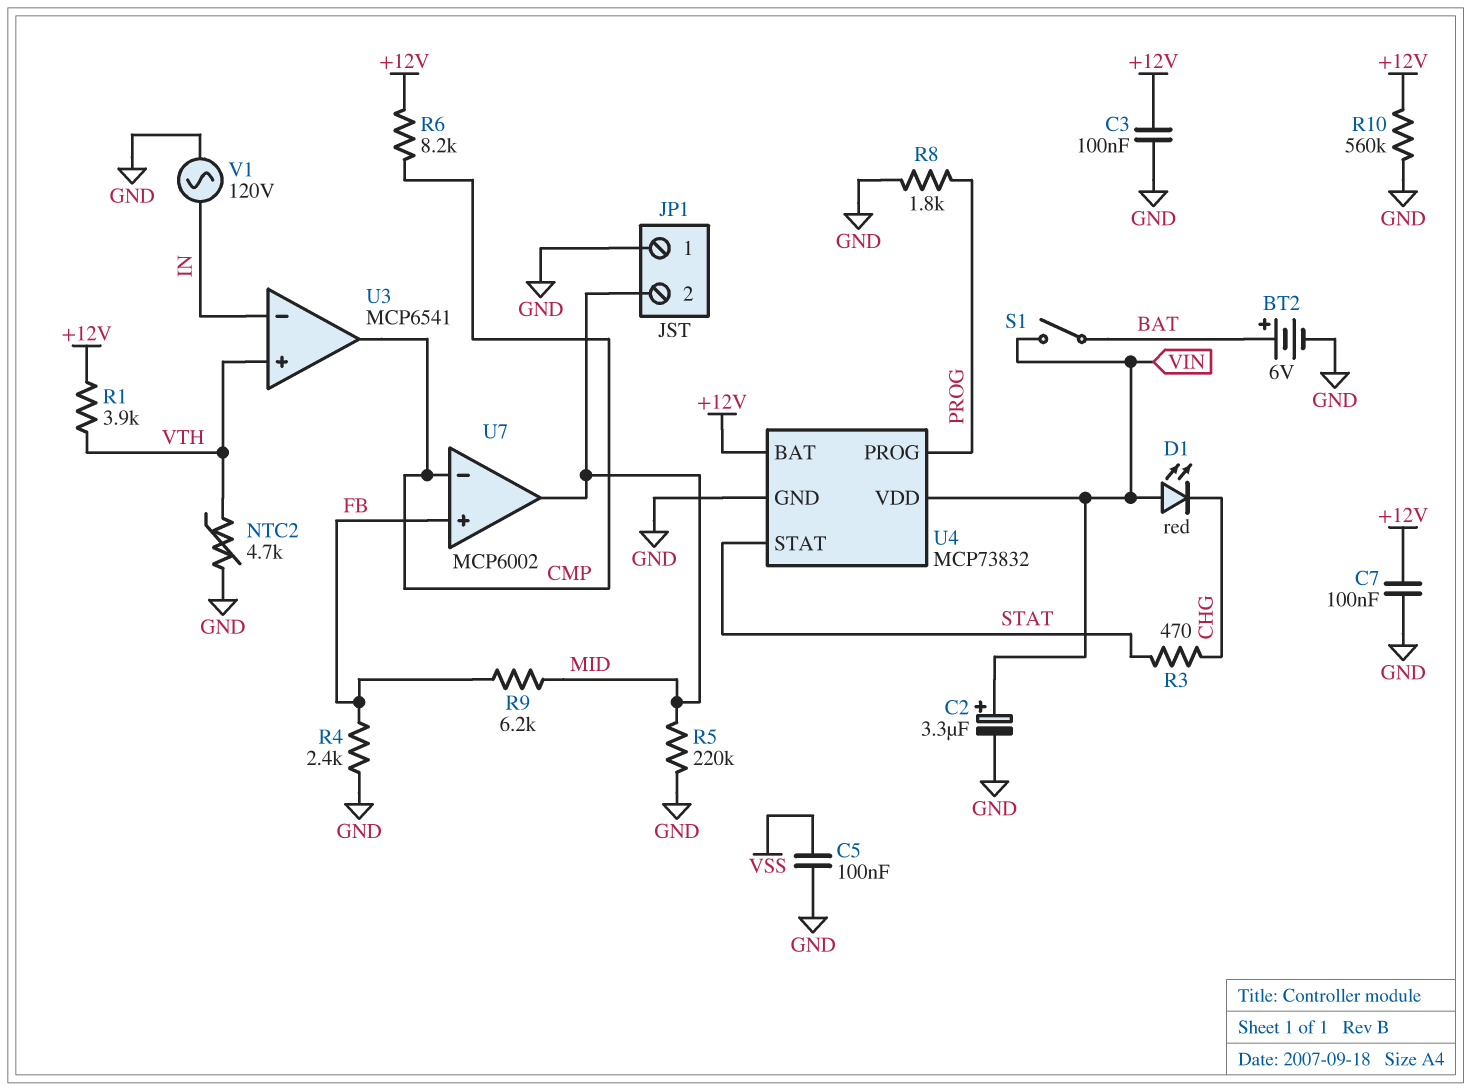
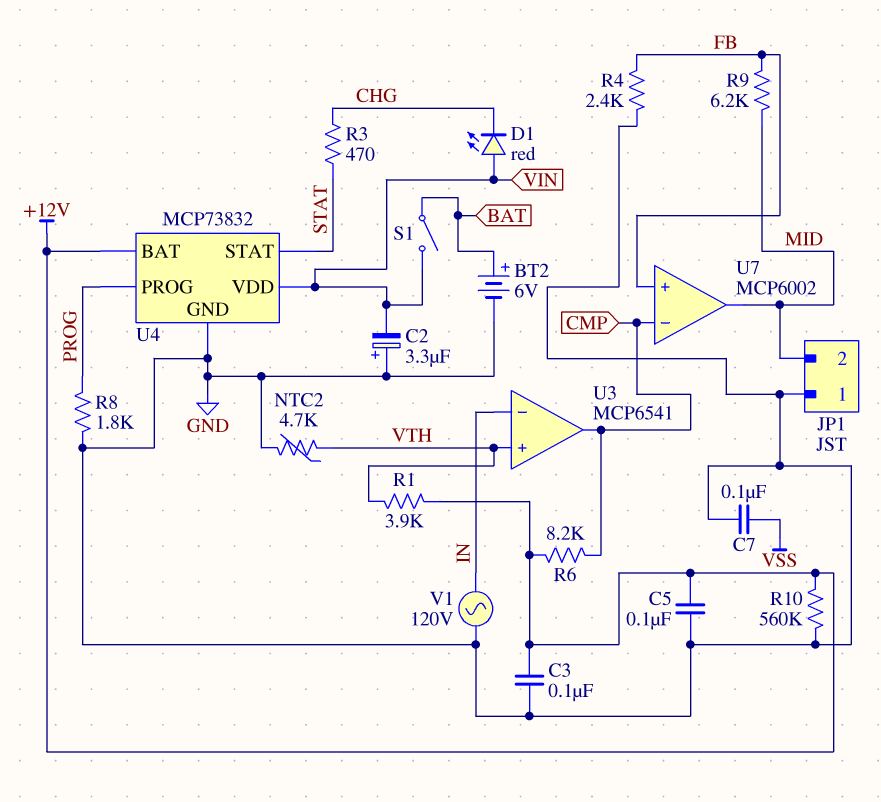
C2: 3.3uF (plus VIN, minus GND) -> 3.3uF (plus GND, minus VIN)
C5: 100nF (GND, VSS) -> 100nF (+12V, GND)
C7: 100nF (+12V, GND) -> 100nF (GND, VSS)
R5: 220k (GND, MID) -> none

